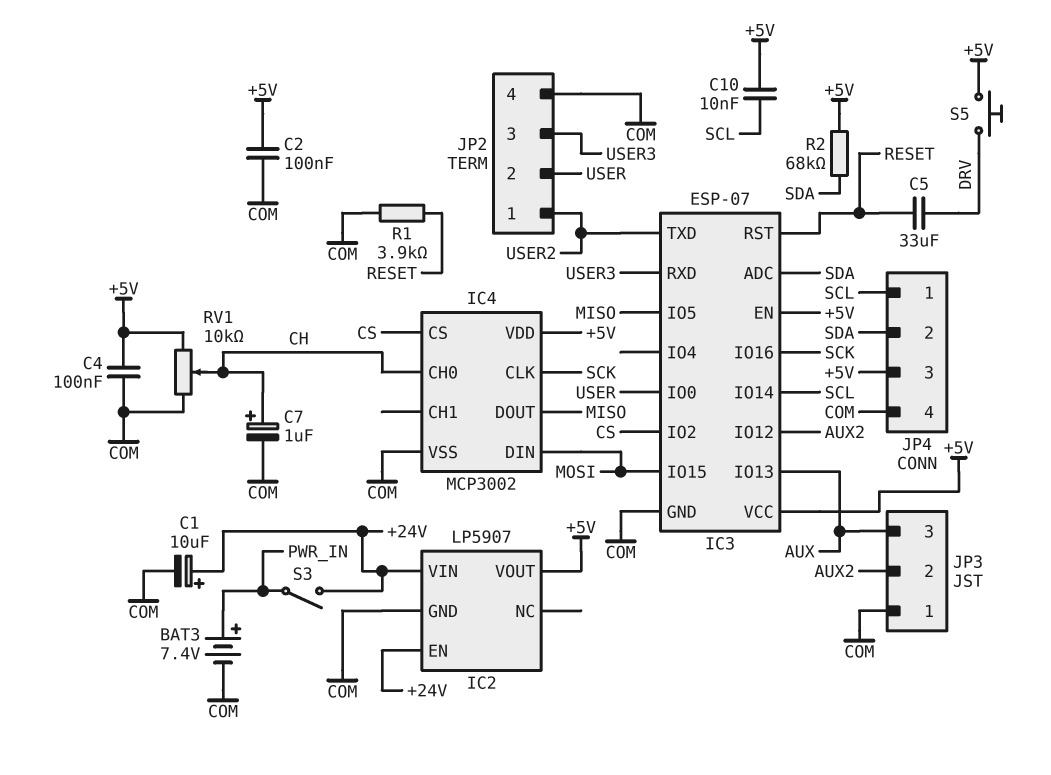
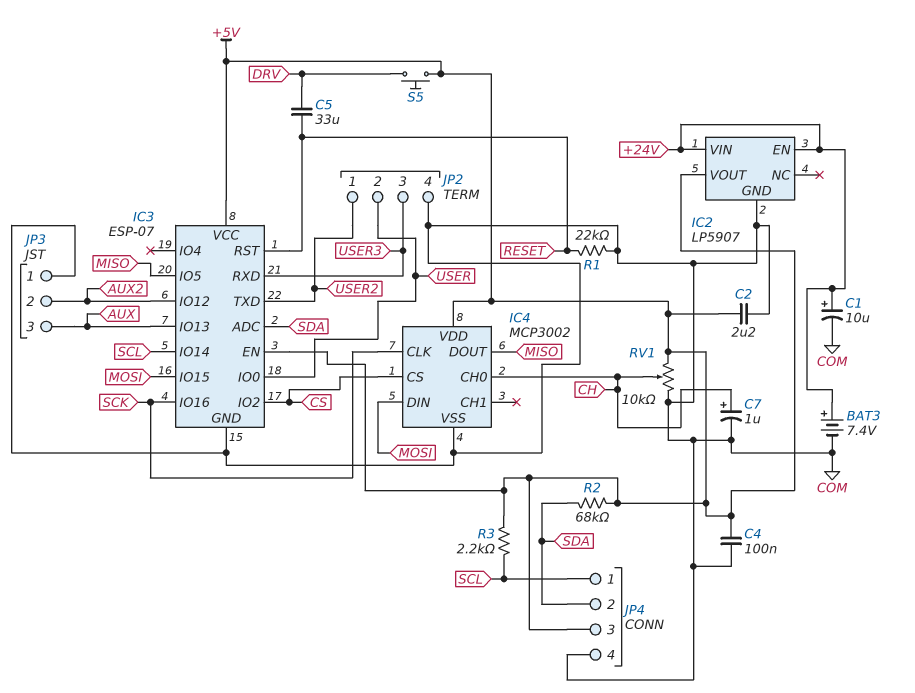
BAT3: 7.4V (plus PWR_IN, minus COM) -> 7.4V (plus +24V, minus COM)
C2: 100nF (+5V, COM) -> 2.2uF (+5V, COM)
C10: 10nF (+5V, SCL) -> none
R1: 3.9k (COM, RESET) -> 22k (COM, RESET)
R3: none -> 2.2k (+5V, SCL)
S3: switch (+24V, PWR_IN) -> none

